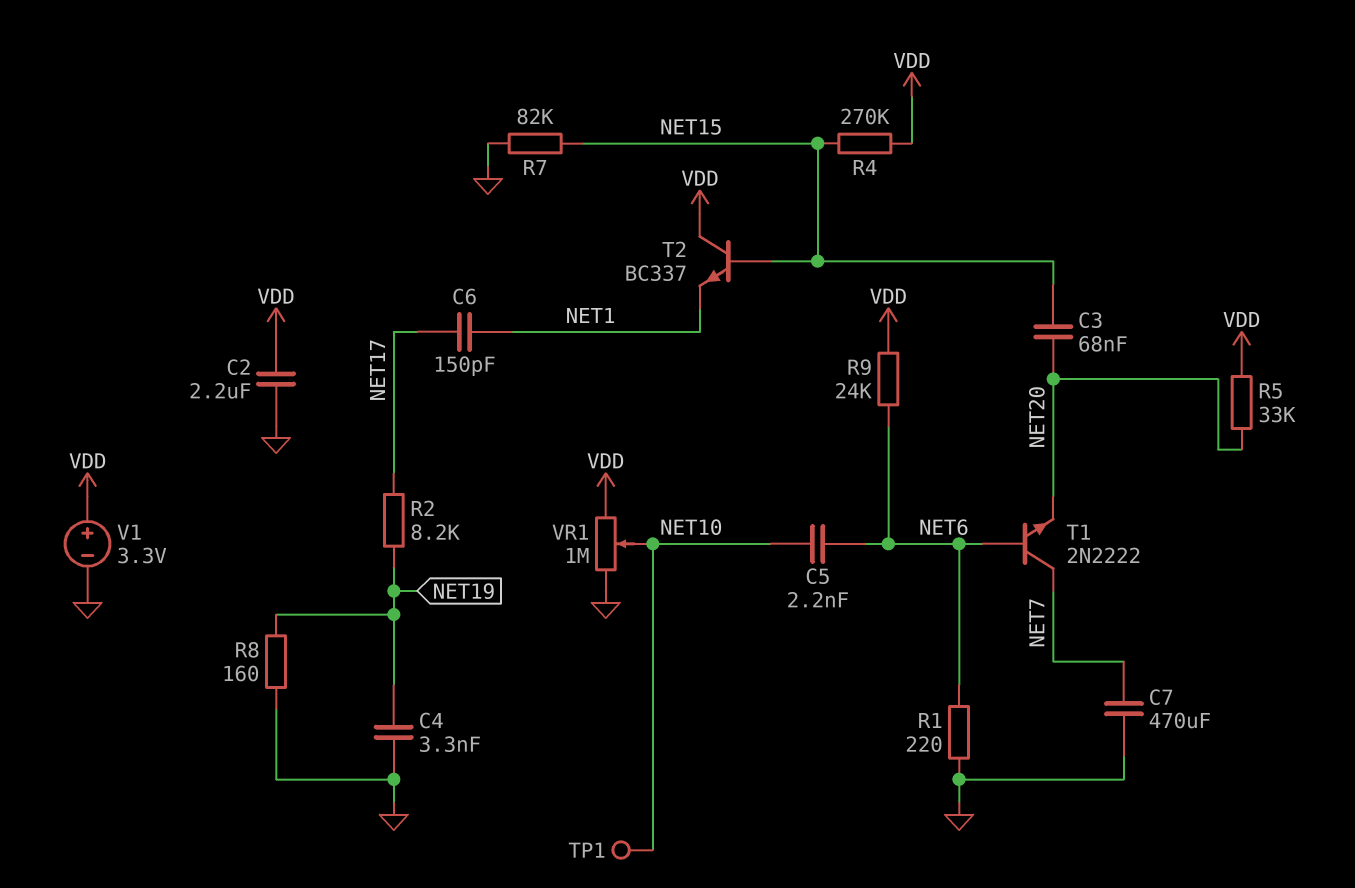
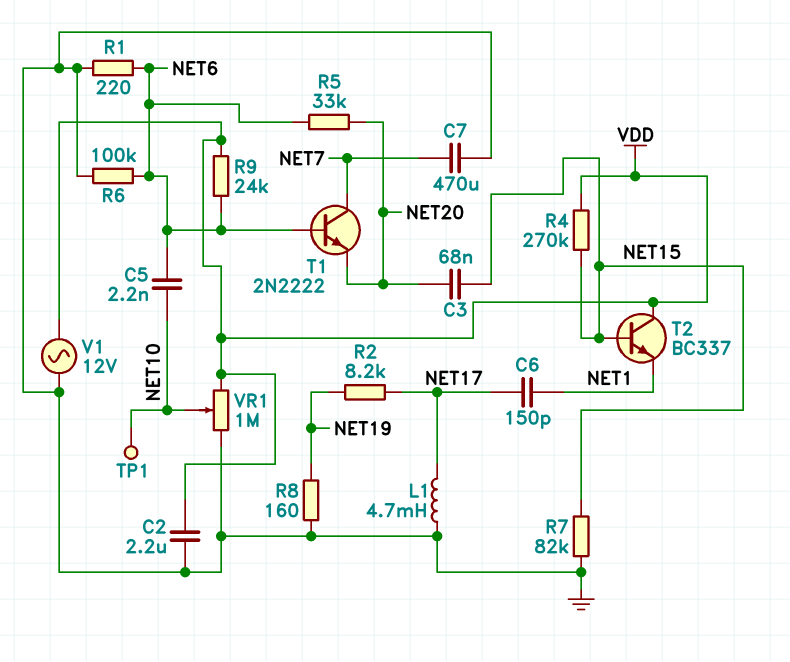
C4: 3.3nF (GND, NET19) -> none
L1: none -> 4.7mH (GND, NET17)
R5: 33k (NET20, VDD) -> 33k (NET6, NET20)
R6: none -> 100k (GND, NET6)
V1: 3.3V (plus VDD, minus GND) -> AC 12V (GND, VDD)

